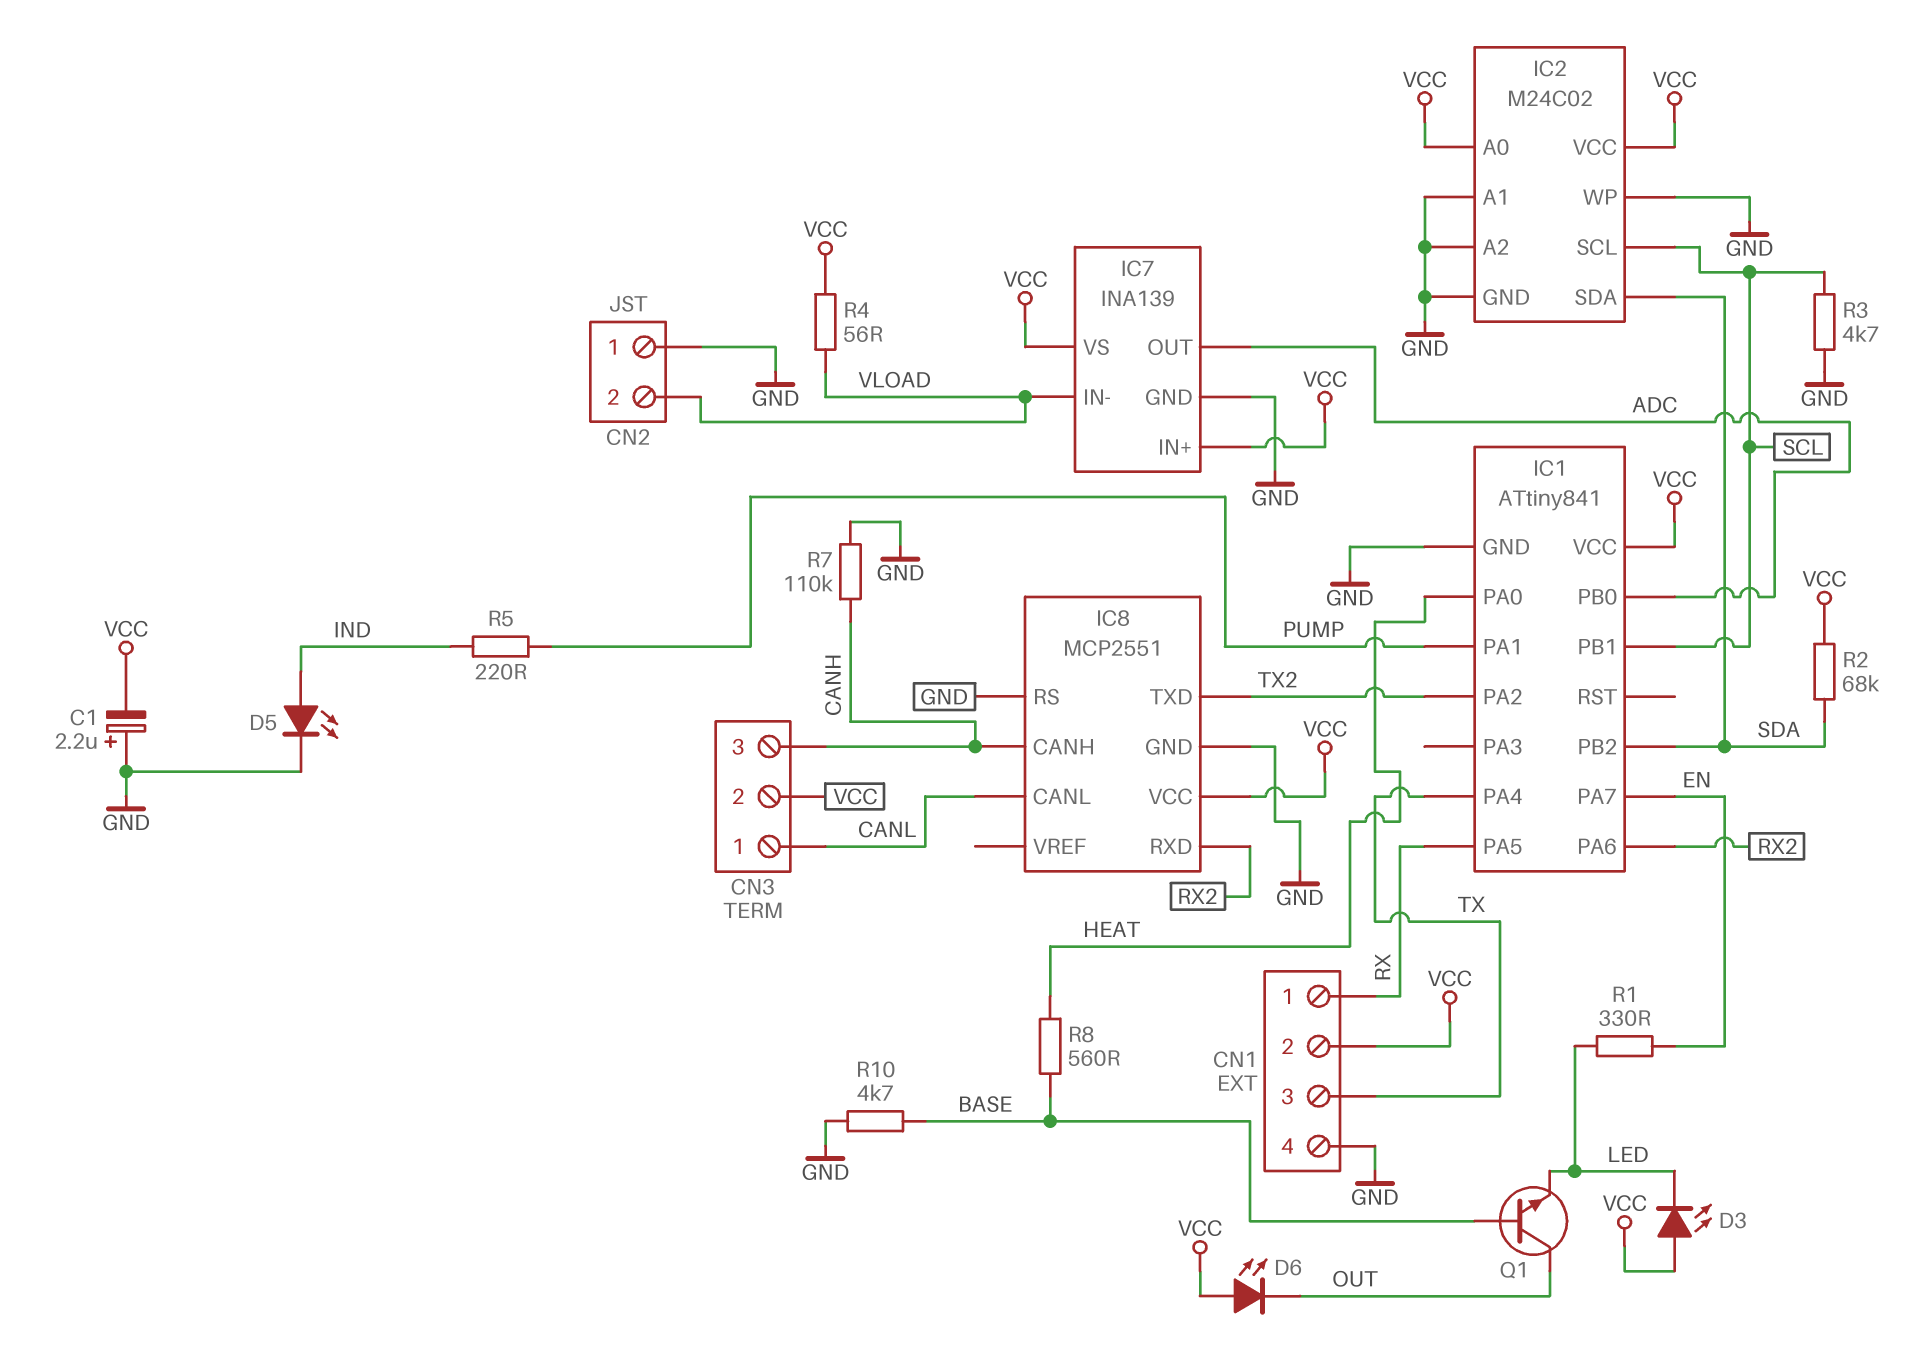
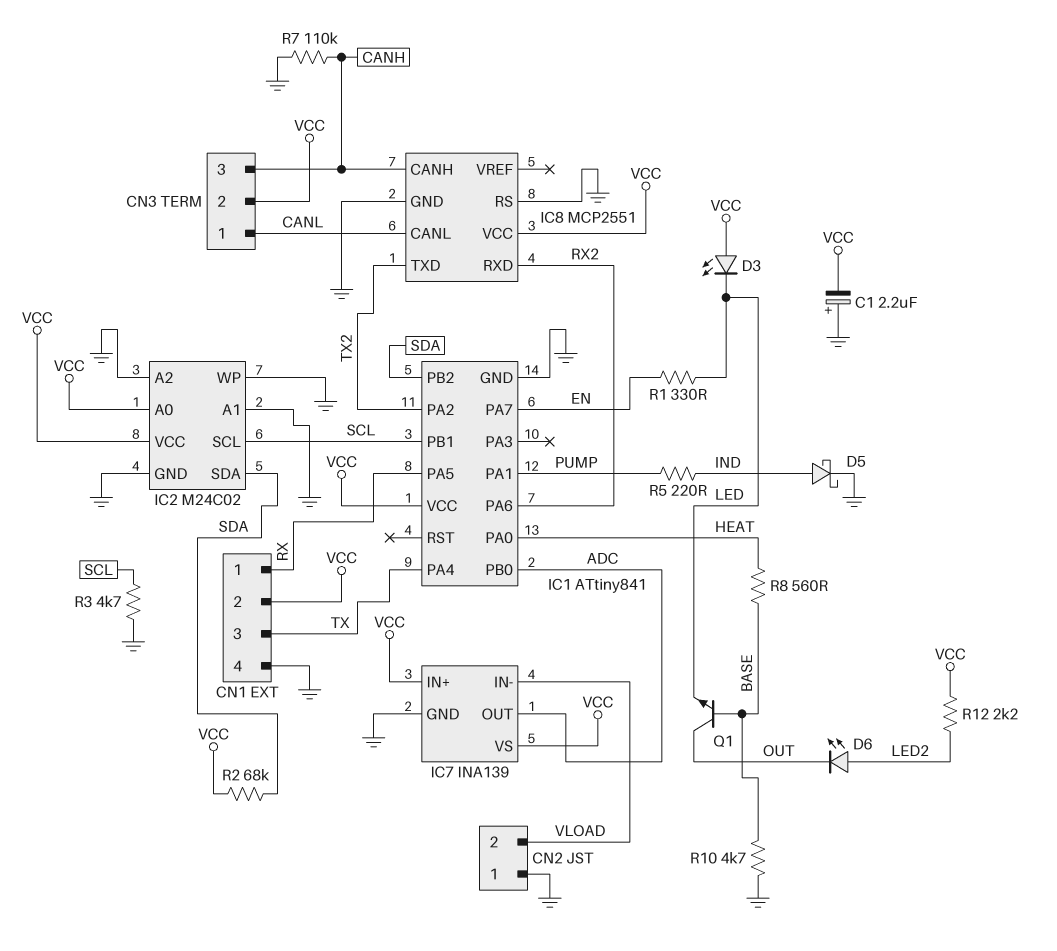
D5: LED (A IND, K GND) -> schottky (A IND, K GND)
D6: LED (A VCC, K OUT) -> LED (A LED2, K OUT)
R4: 56 (VCC, VLOAD) -> none
R12: none -> 2.2k (LED2, VCC)

